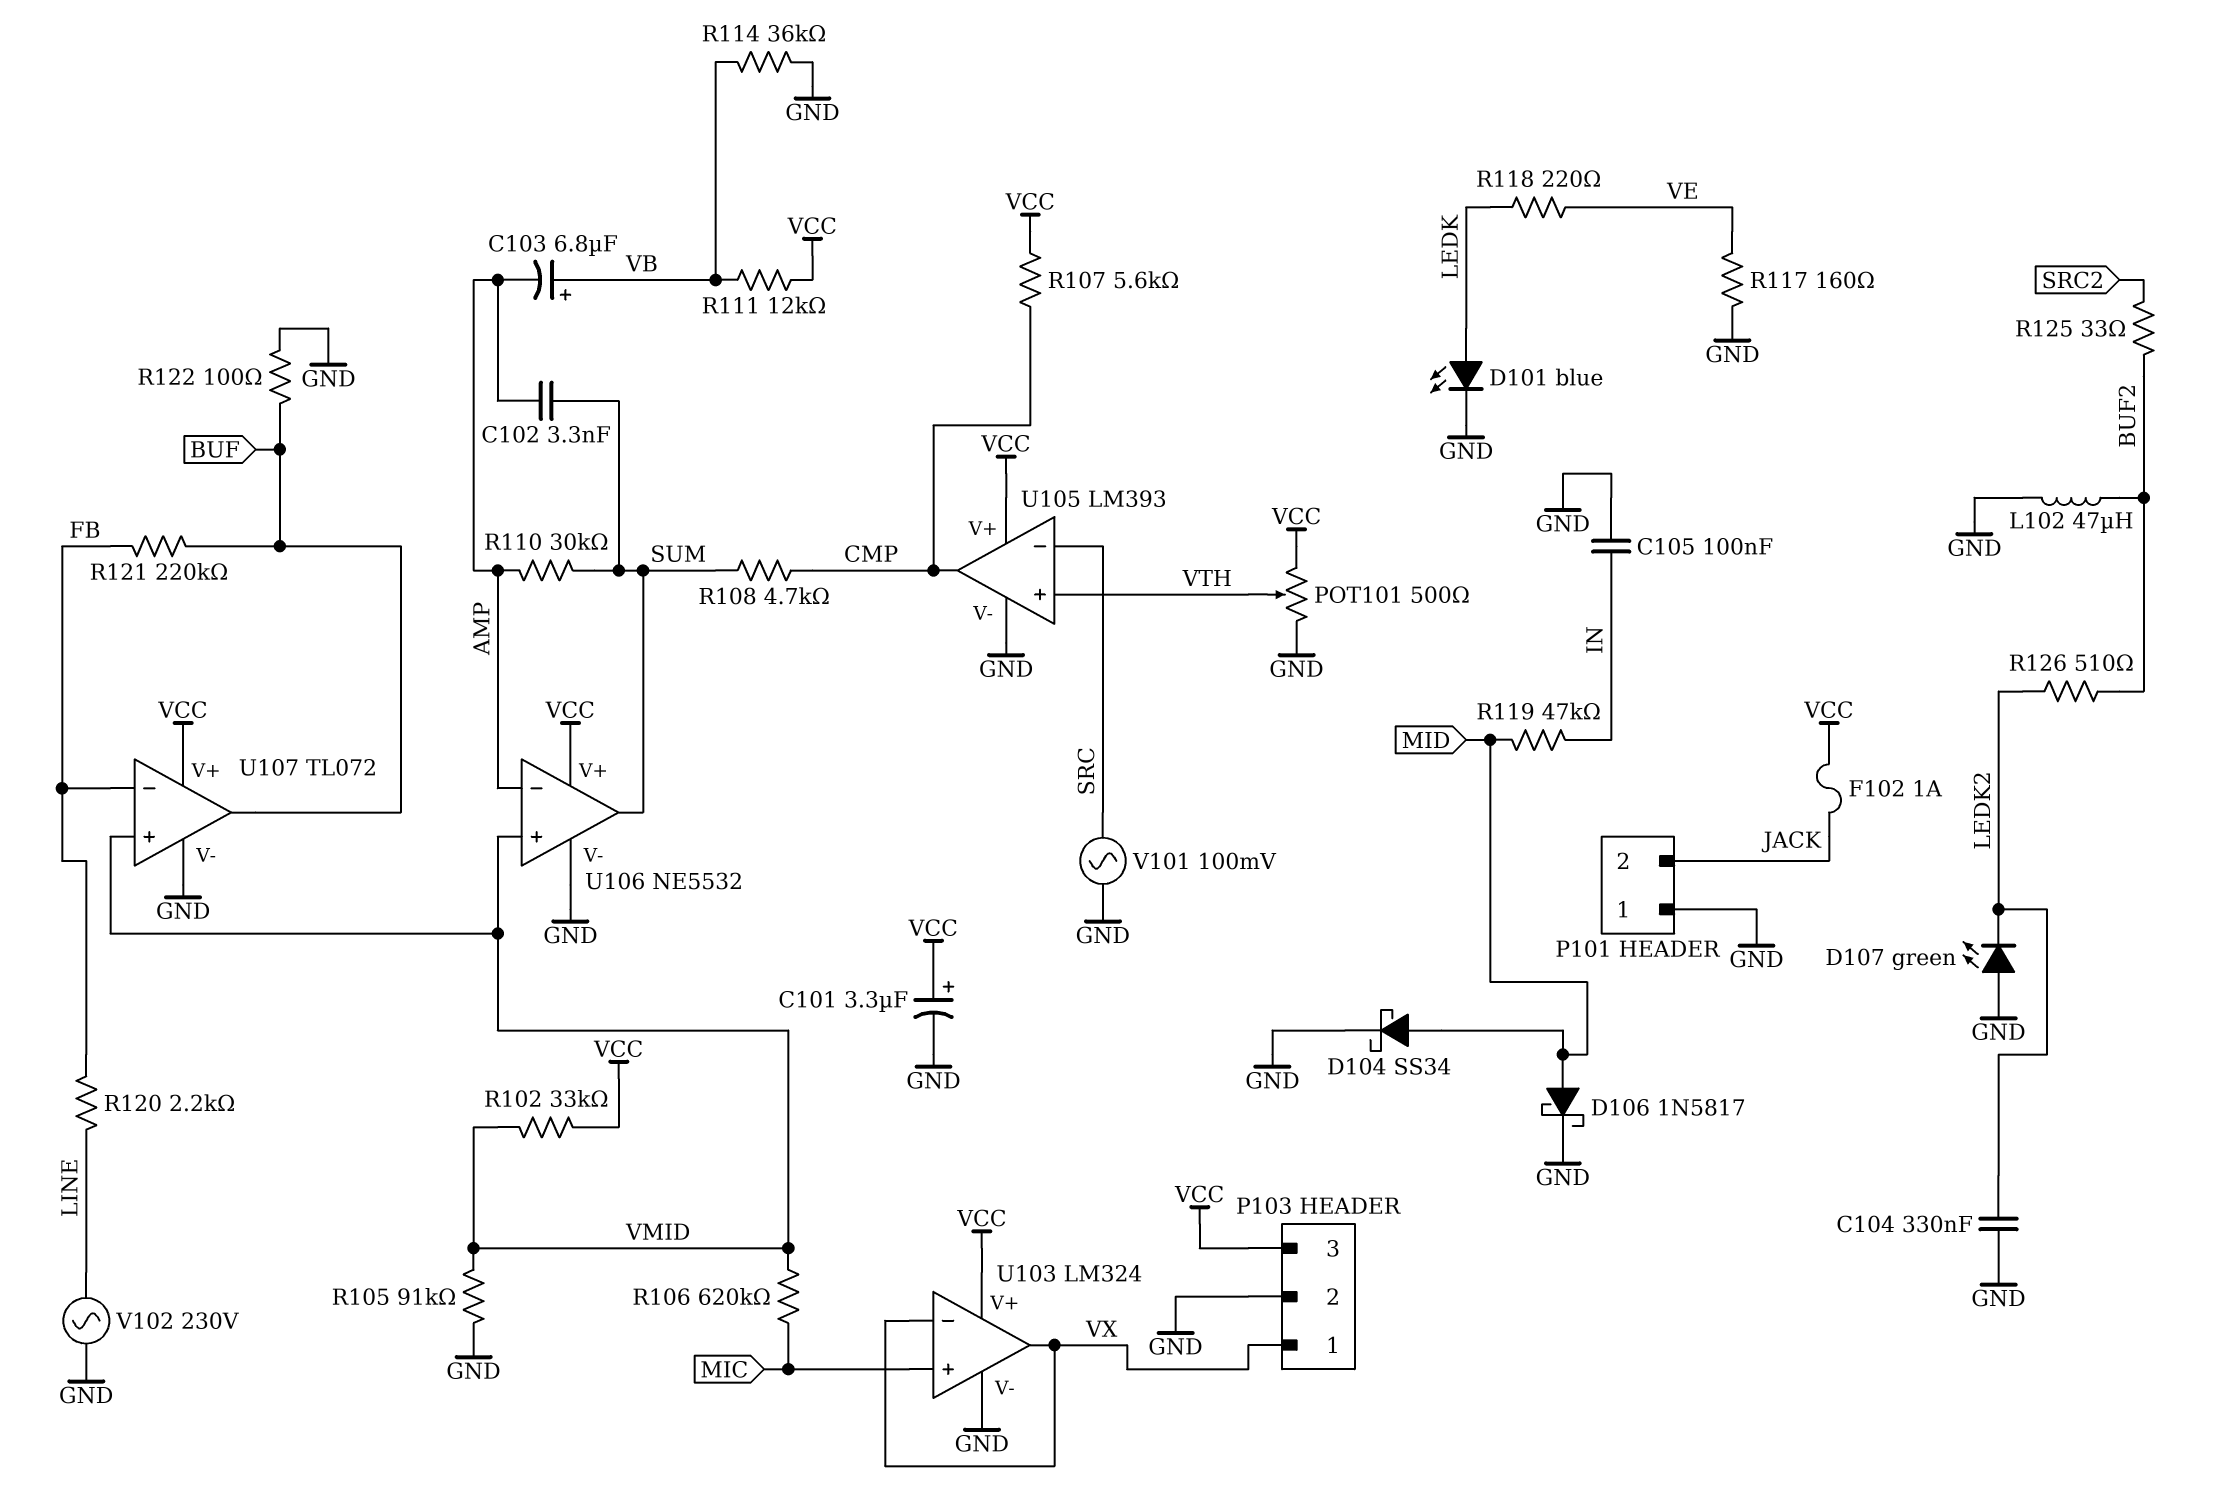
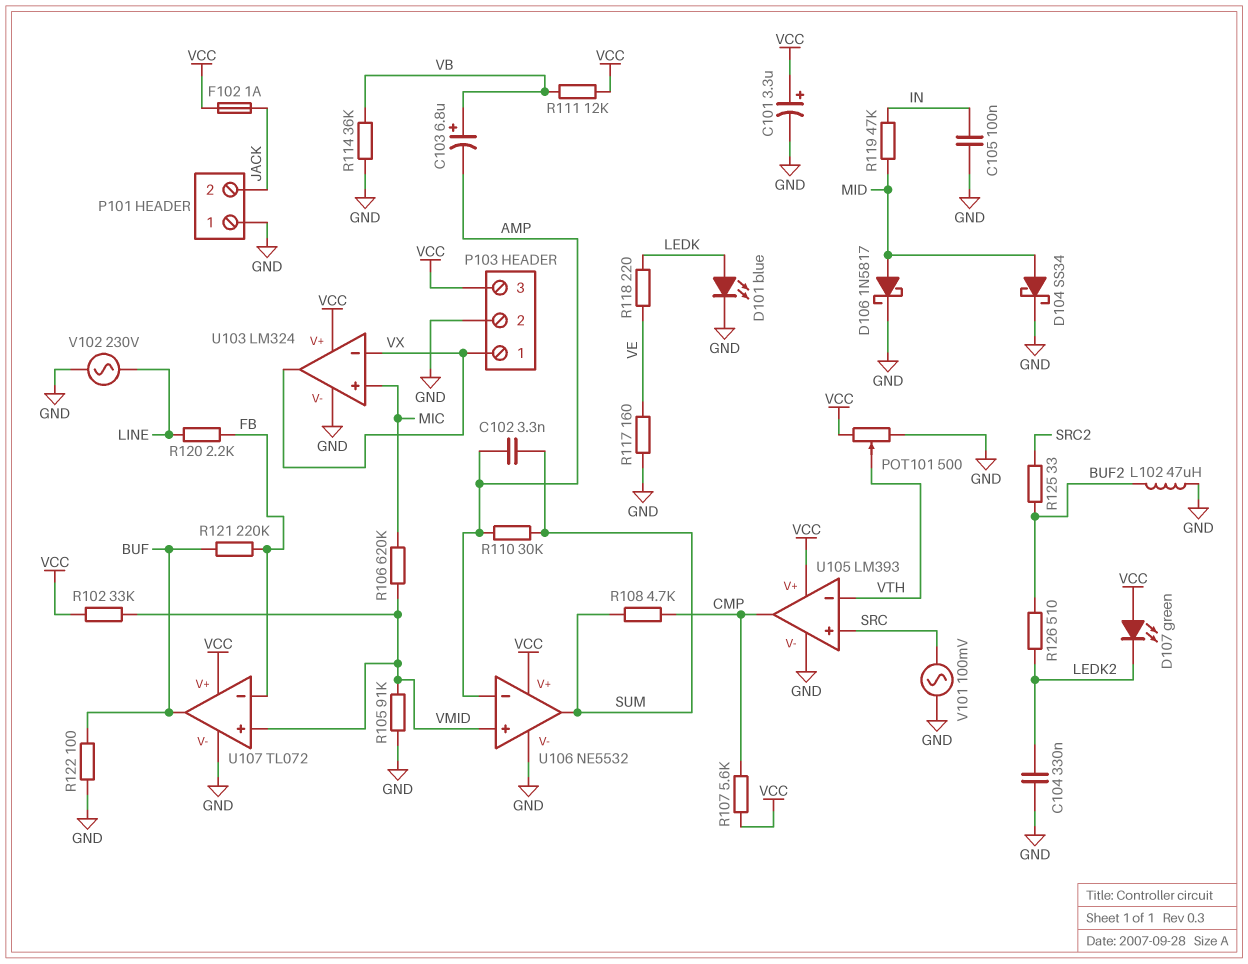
D107: LED green (A GND, K LEDK2) -> LED green (A VCC, K LEDK2)
U105 pin in+: VTH -> SRC
U105 pin in-: SRC -> VTH

